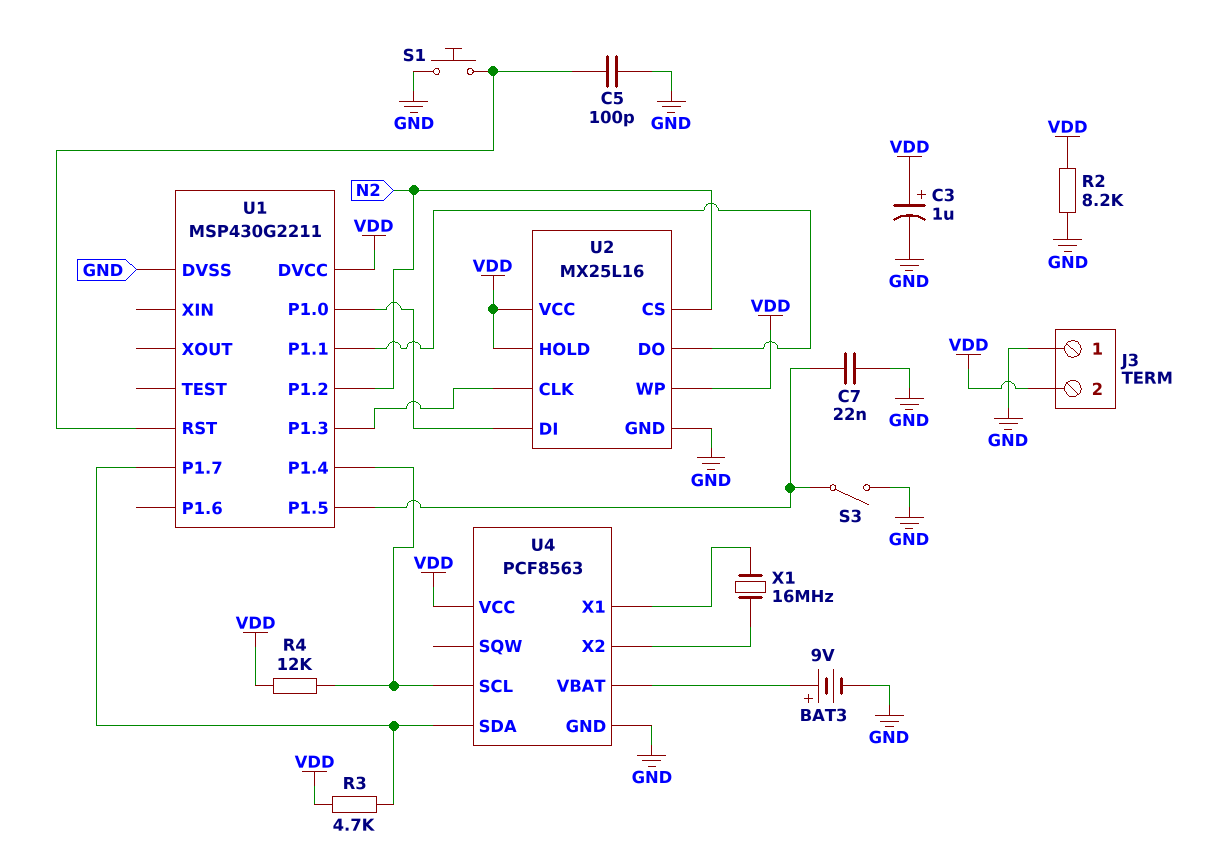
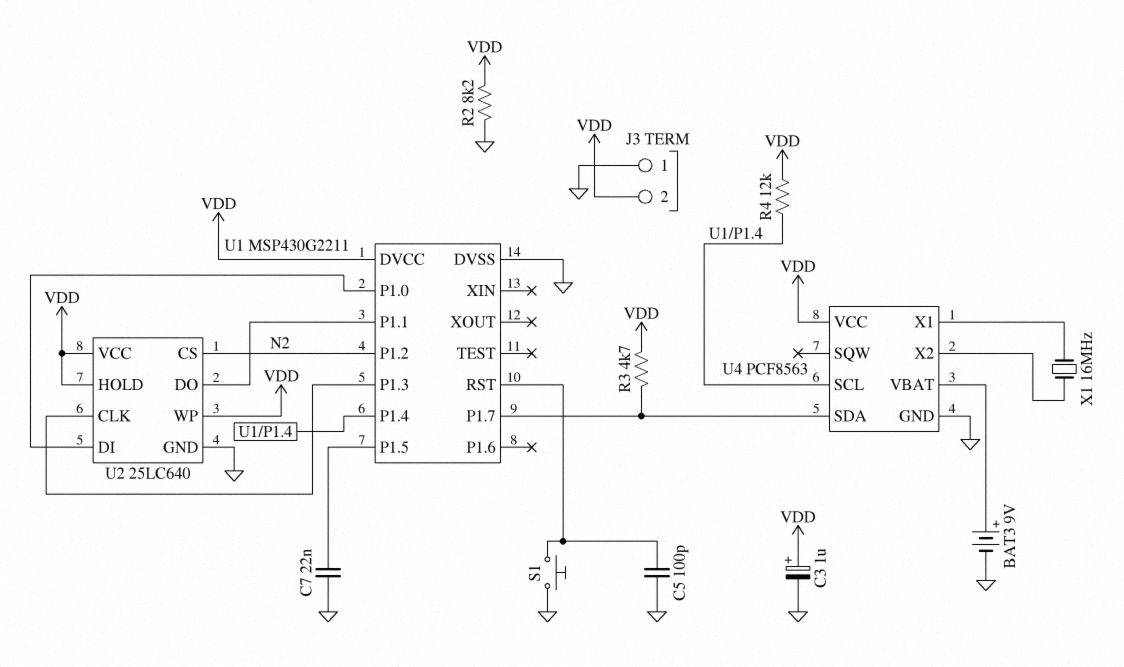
S3: switch (GND, U1/P1.5) -> none
U2: MX25L16 -> 25LC640

